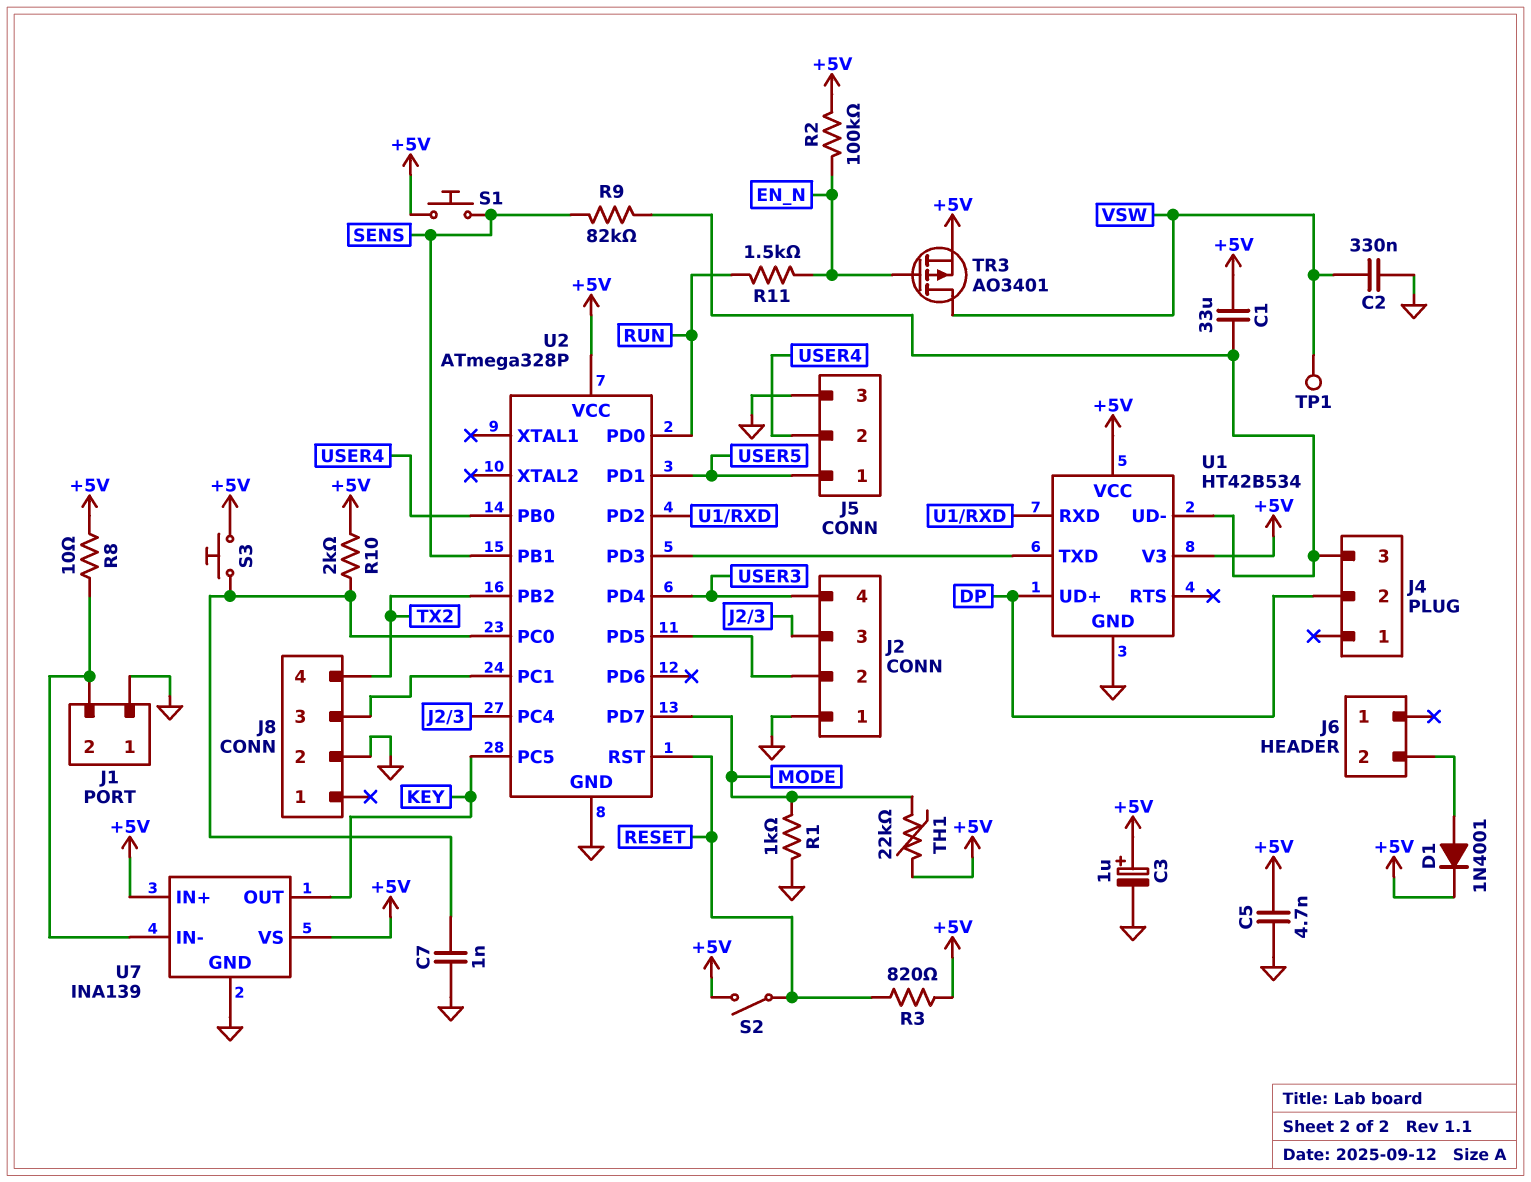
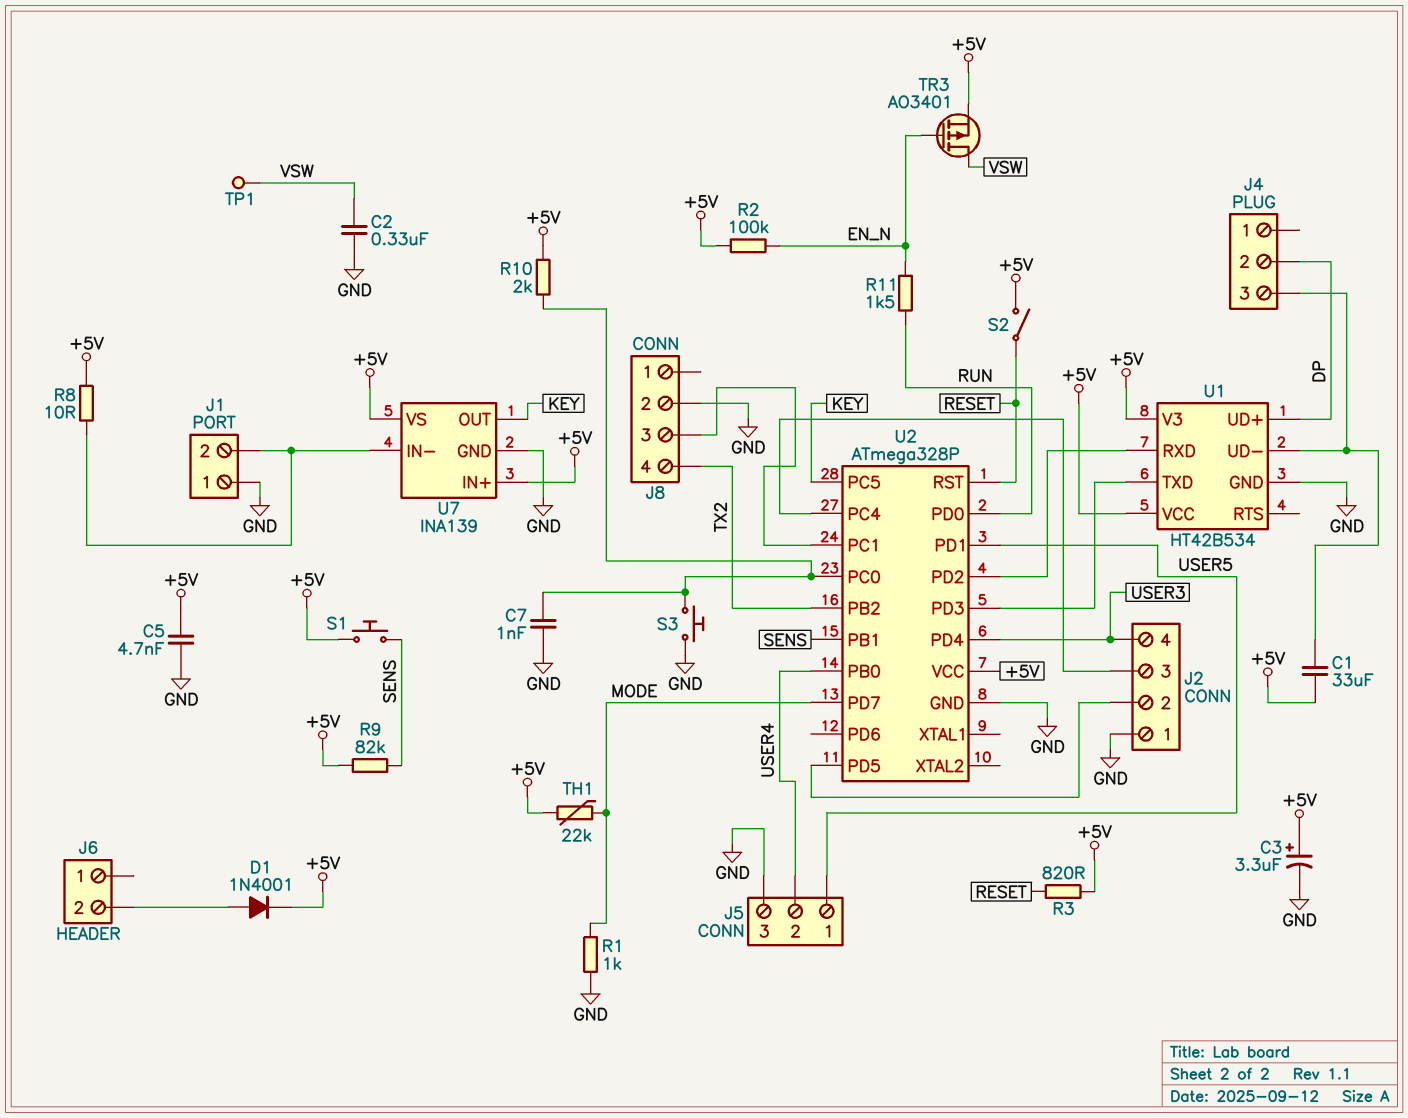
C3: 1uF (plus +5V, minus GND) -> 3.3uF (plus +5V, minus GND)
R9: 82k (J4/3, SENS) -> 82k (+5V, SENS)
S3: button (+5V, U2/PC0) -> button (GND, U2/PC0)

